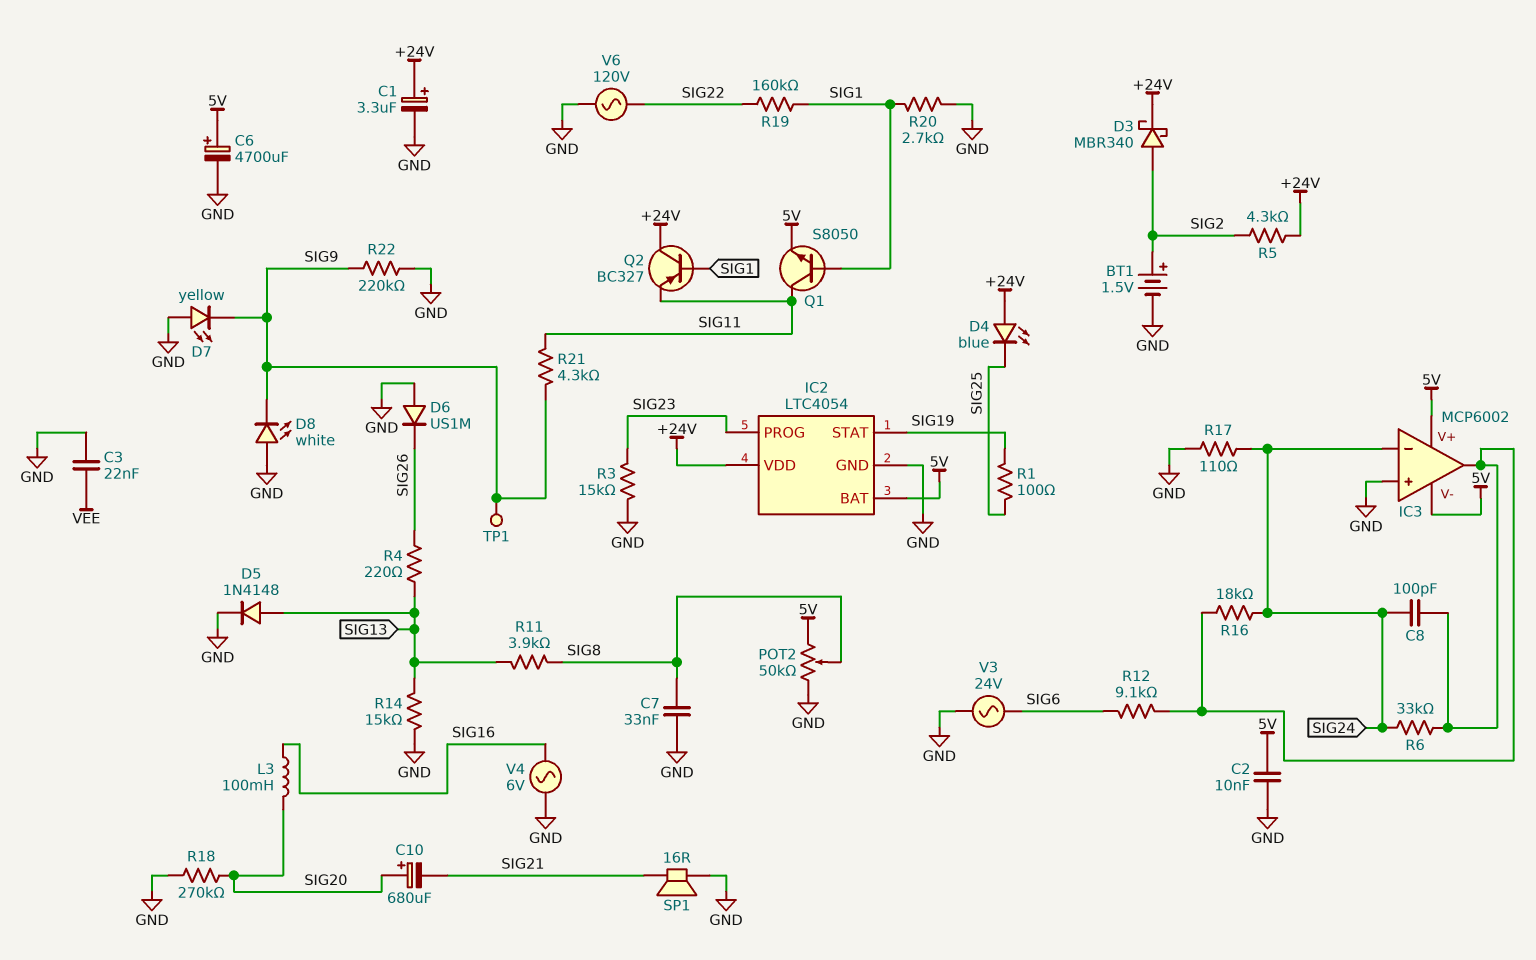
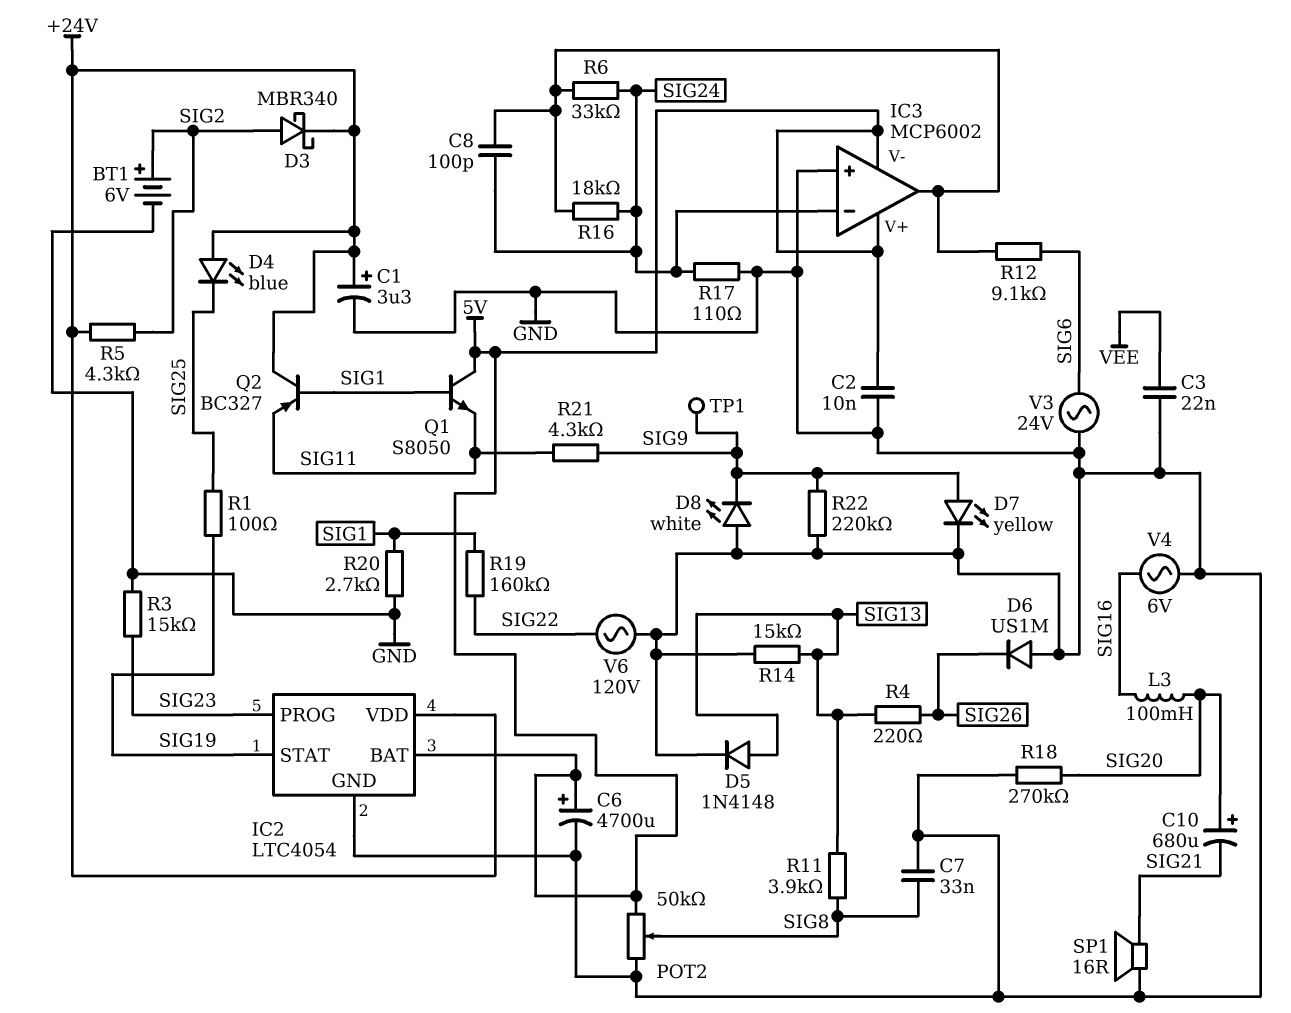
BT1: 1.5V (plus SIG2, minus GND) -> 6V (plus SIG2, minus GND)
D7: LED yellow (A GND, K SIG9) -> LED yellow (A SIG9, K GND)
Q1: NPN S8050 (B SIG1, C SIG11, E 5V) -> NPN S8050 (B SIG1, C 5V, E SIG11)

